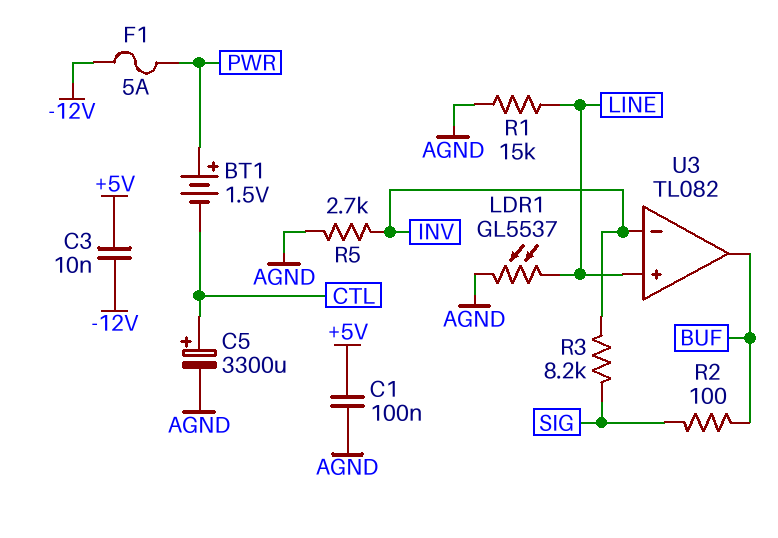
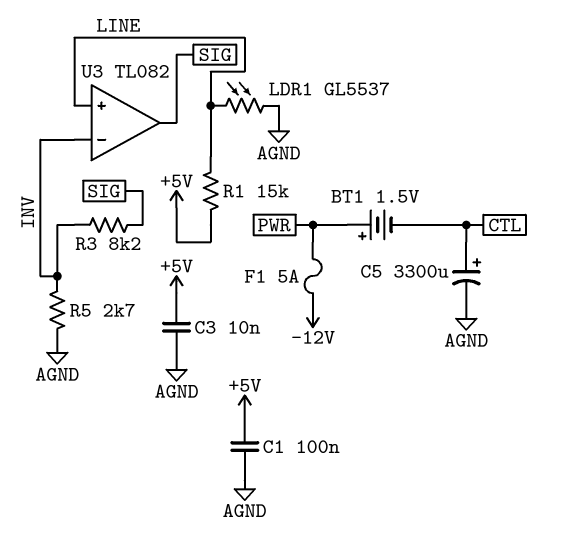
C3: 10nF (+5V, -12V) -> 10nF (+5V, AGND)
R1: 15k (AGND, LINE) -> 15k (+5V, LINE)
R2: 100 (BUF, SIG) -> none
U3 pin out: BUF -> SIG

